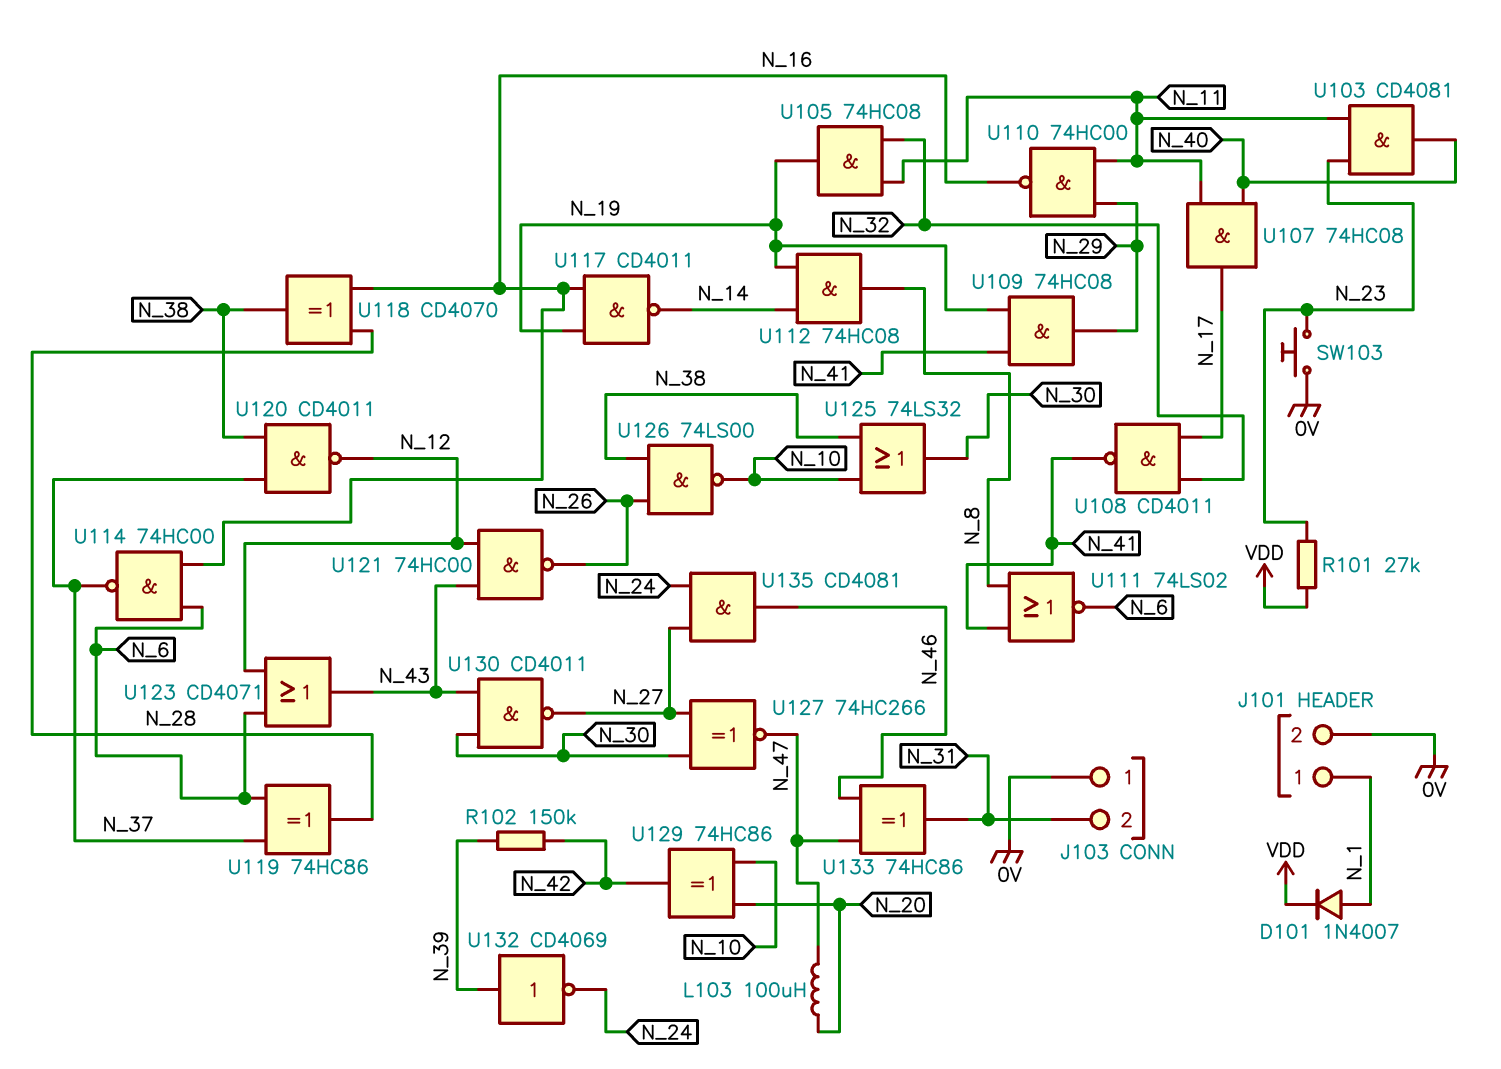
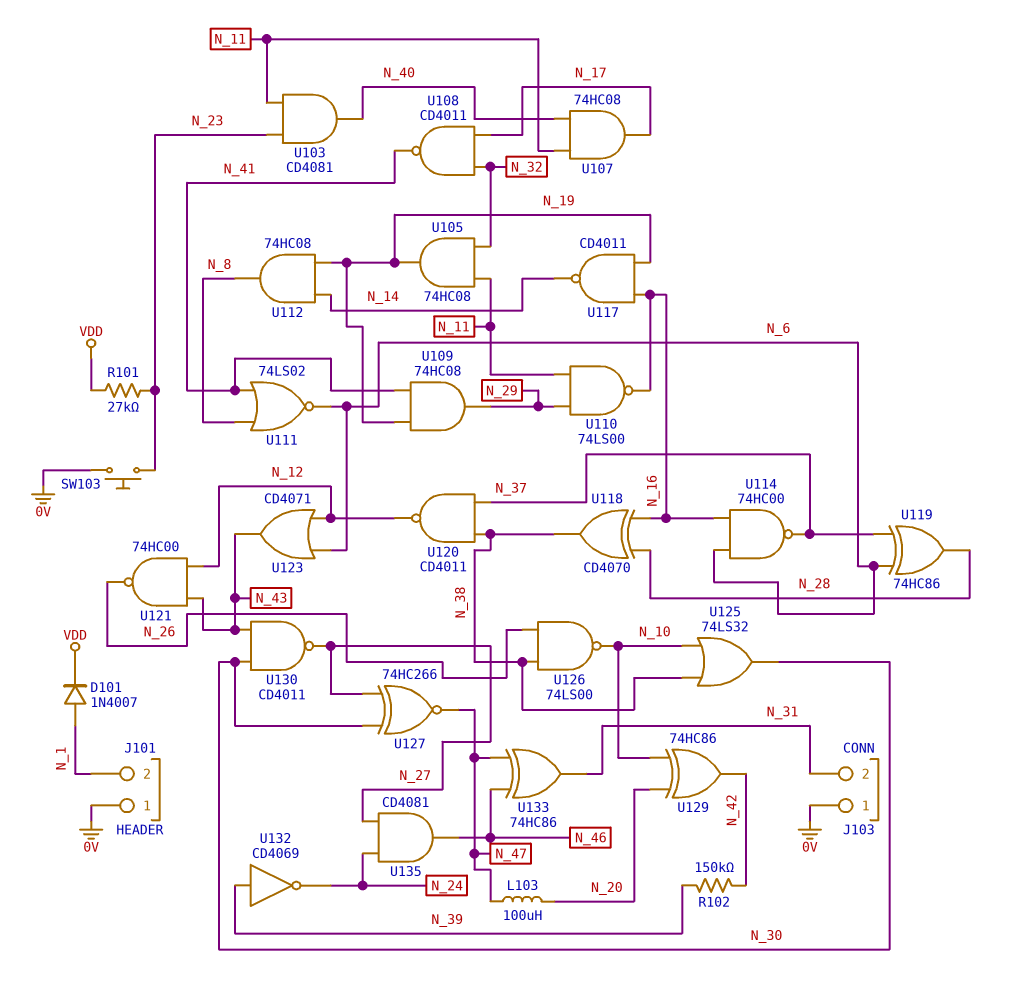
J101 pin 1: N_1 -> 0V
J101 pin 2: 0V -> N_1
U110: NAND 74HC00 (in N_11, in N_29, out N_16) -> NAND 74LS00 (in N_11, in N_29, out N_16)

